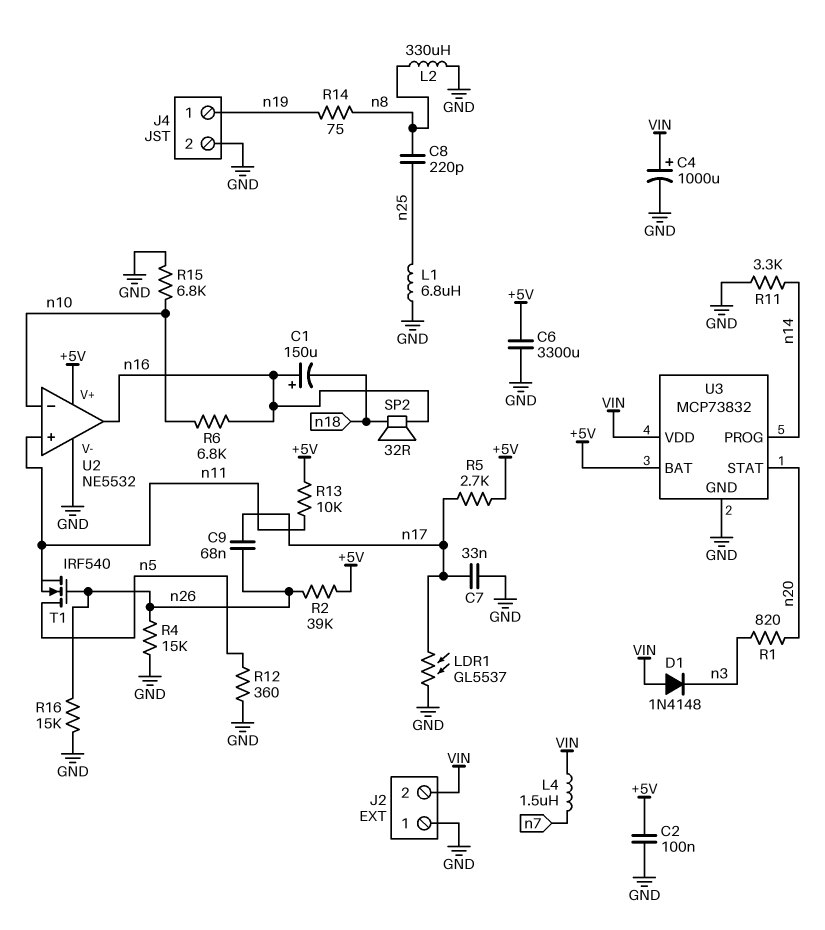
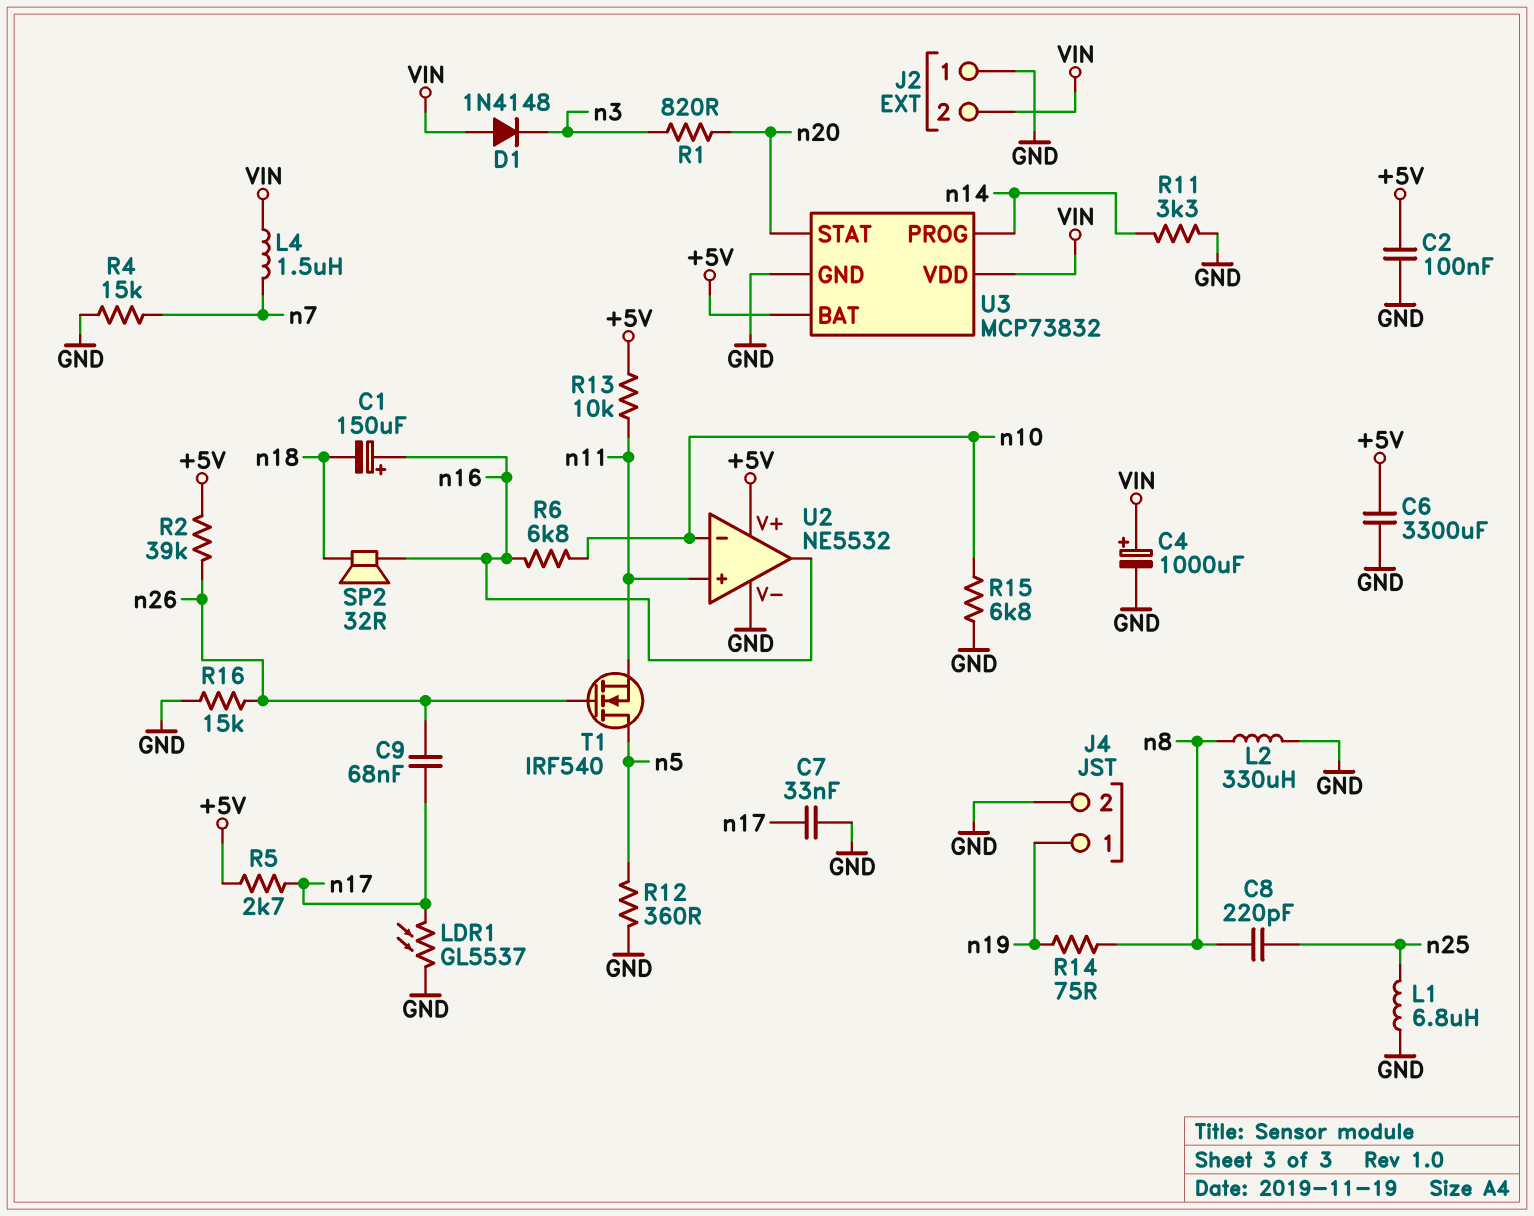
R4: 15k (GND, n26) -> 15k (GND, n7)

